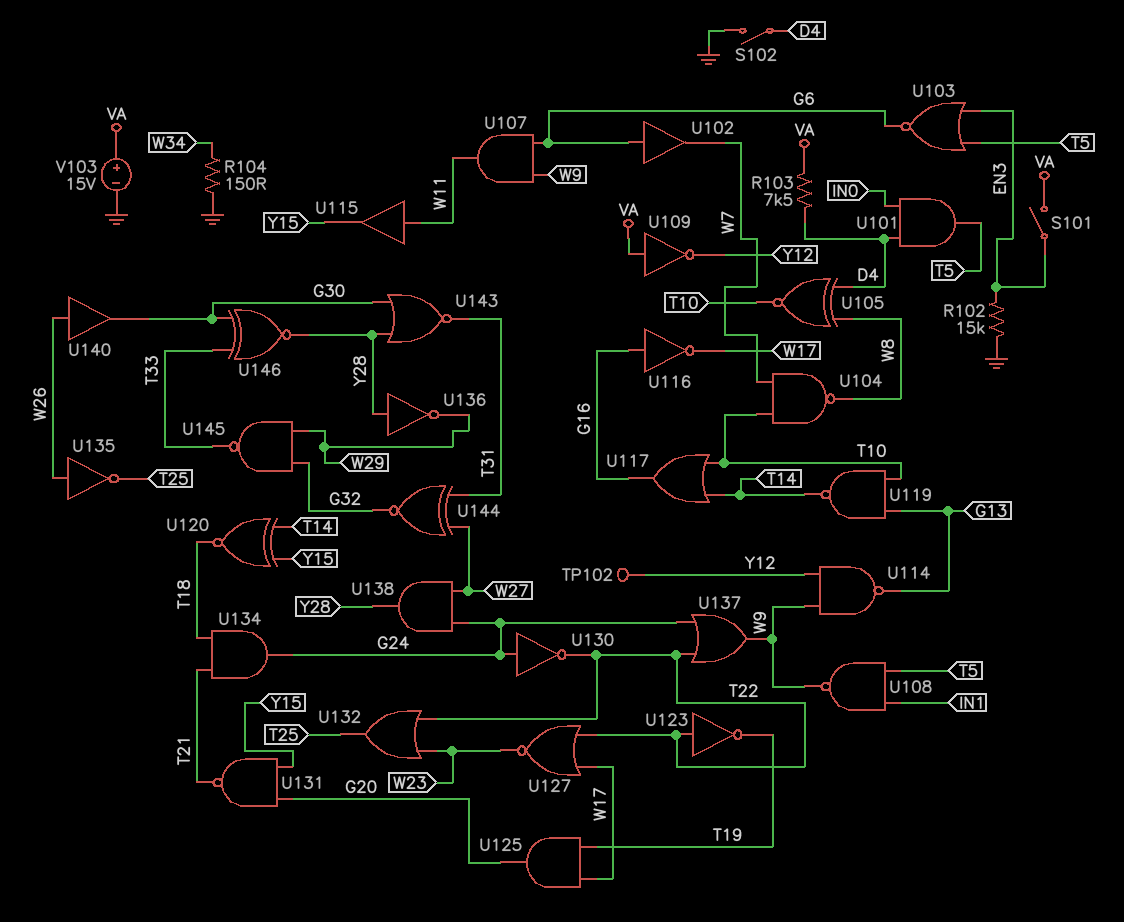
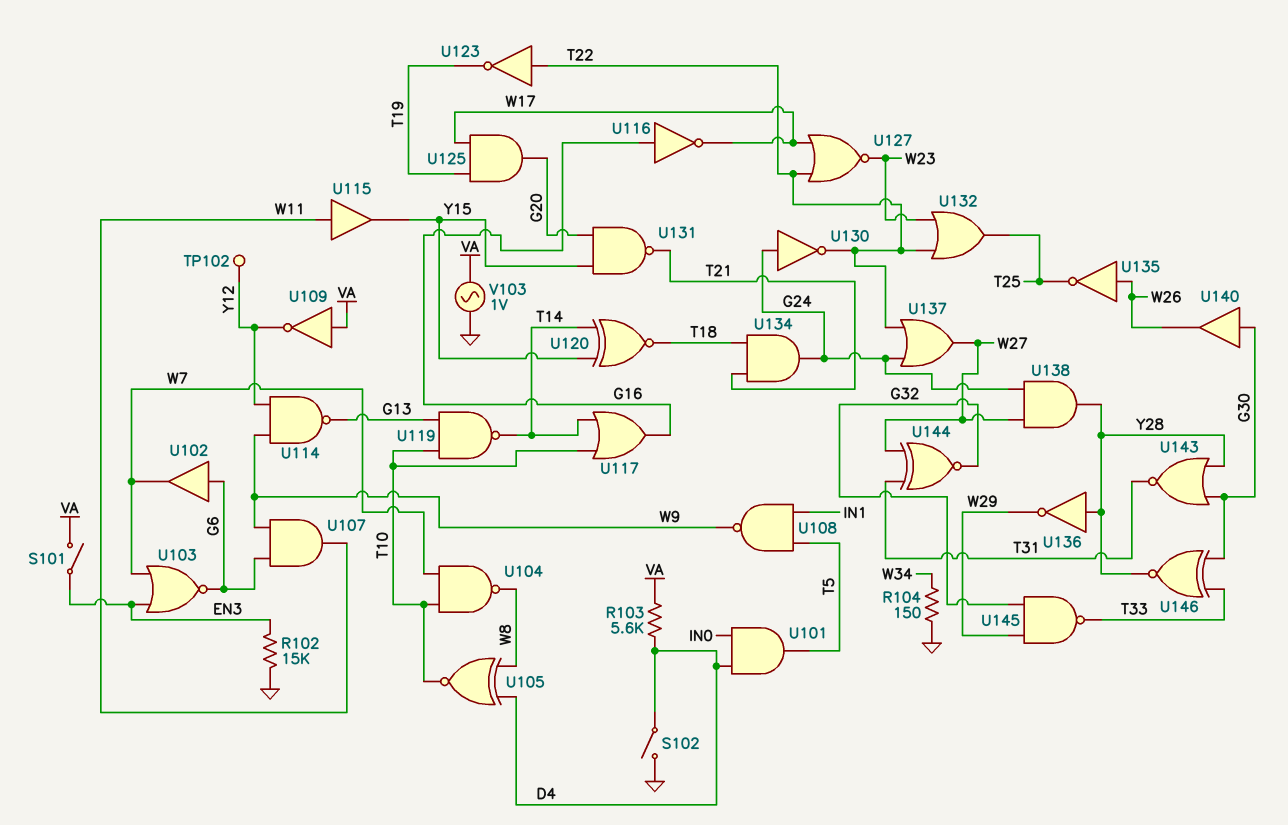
R103: 7.5k (D4, VA) -> 5.6k (D4, VA)
U103: NOR (in EN3, in T5, out G6) -> NOR (in EN3, in W7, out G6)
U137: OR (in G24, in T22, out W9) -> OR (in G24, in T22, out W27)
U140: buffer (in W26, out G30) -> buffer (in G30, out W26)
V103: 15V (plus VA, minus GND) -> AC 1V (GND, VA)

